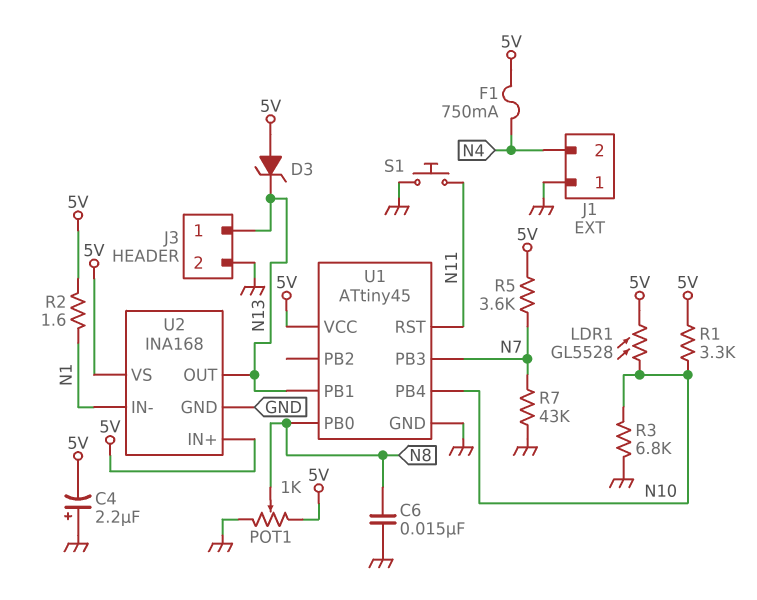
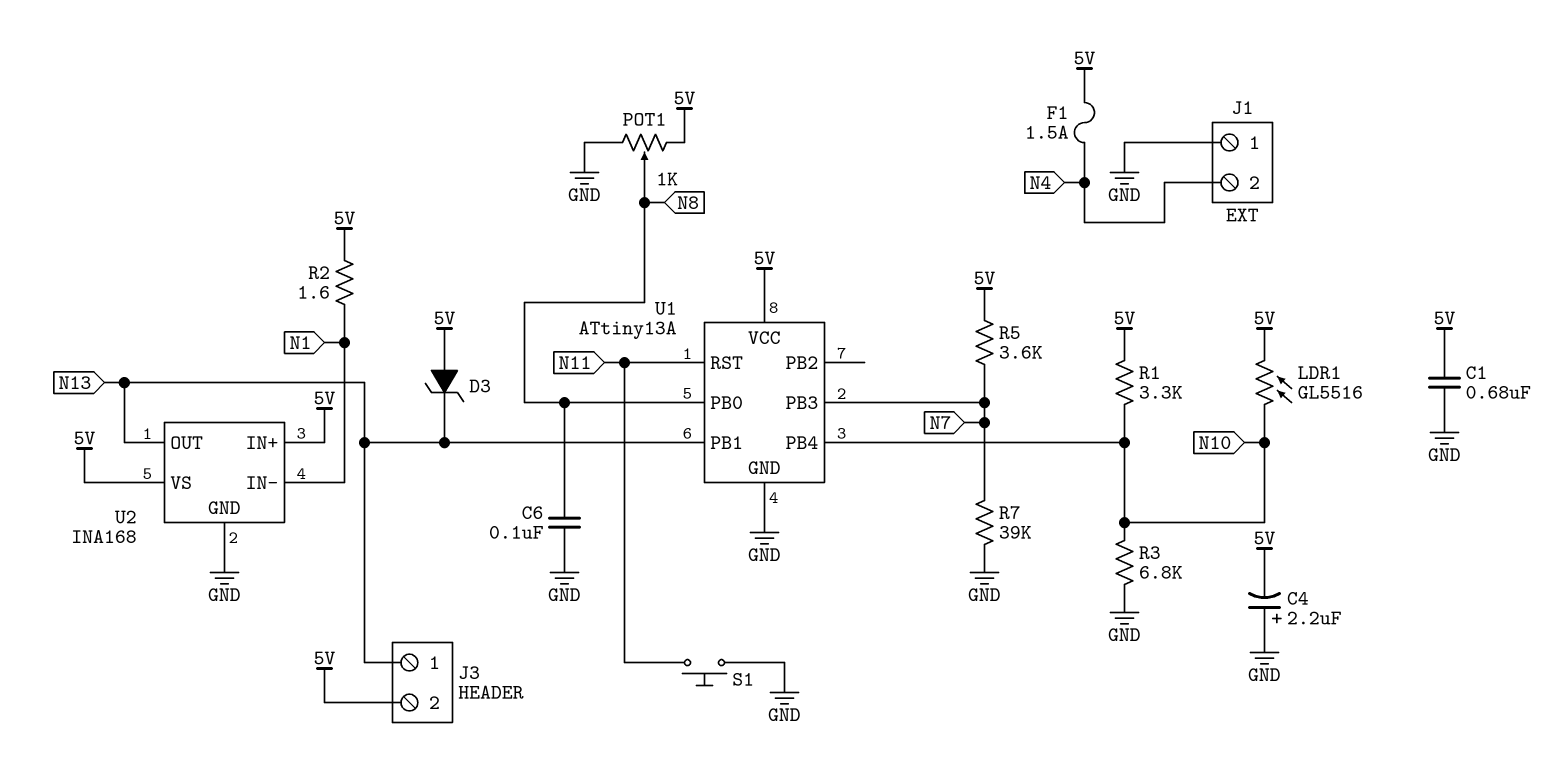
C1: none -> 680nF (5V, GND)
C6: 15nF (GND, N8) -> 100nF (GND, N8)
F1: 750mA (5V, N4) -> 1.5A (5V, N4)
J3 pin 2: GND -> 5V
LDR1: GL5528 (5V, N10) -> GL5516 (5V, N10)
R7: 43k (GND, N7) -> 39k (GND, N7)
U1: ATtiny45 -> ATtiny13A

